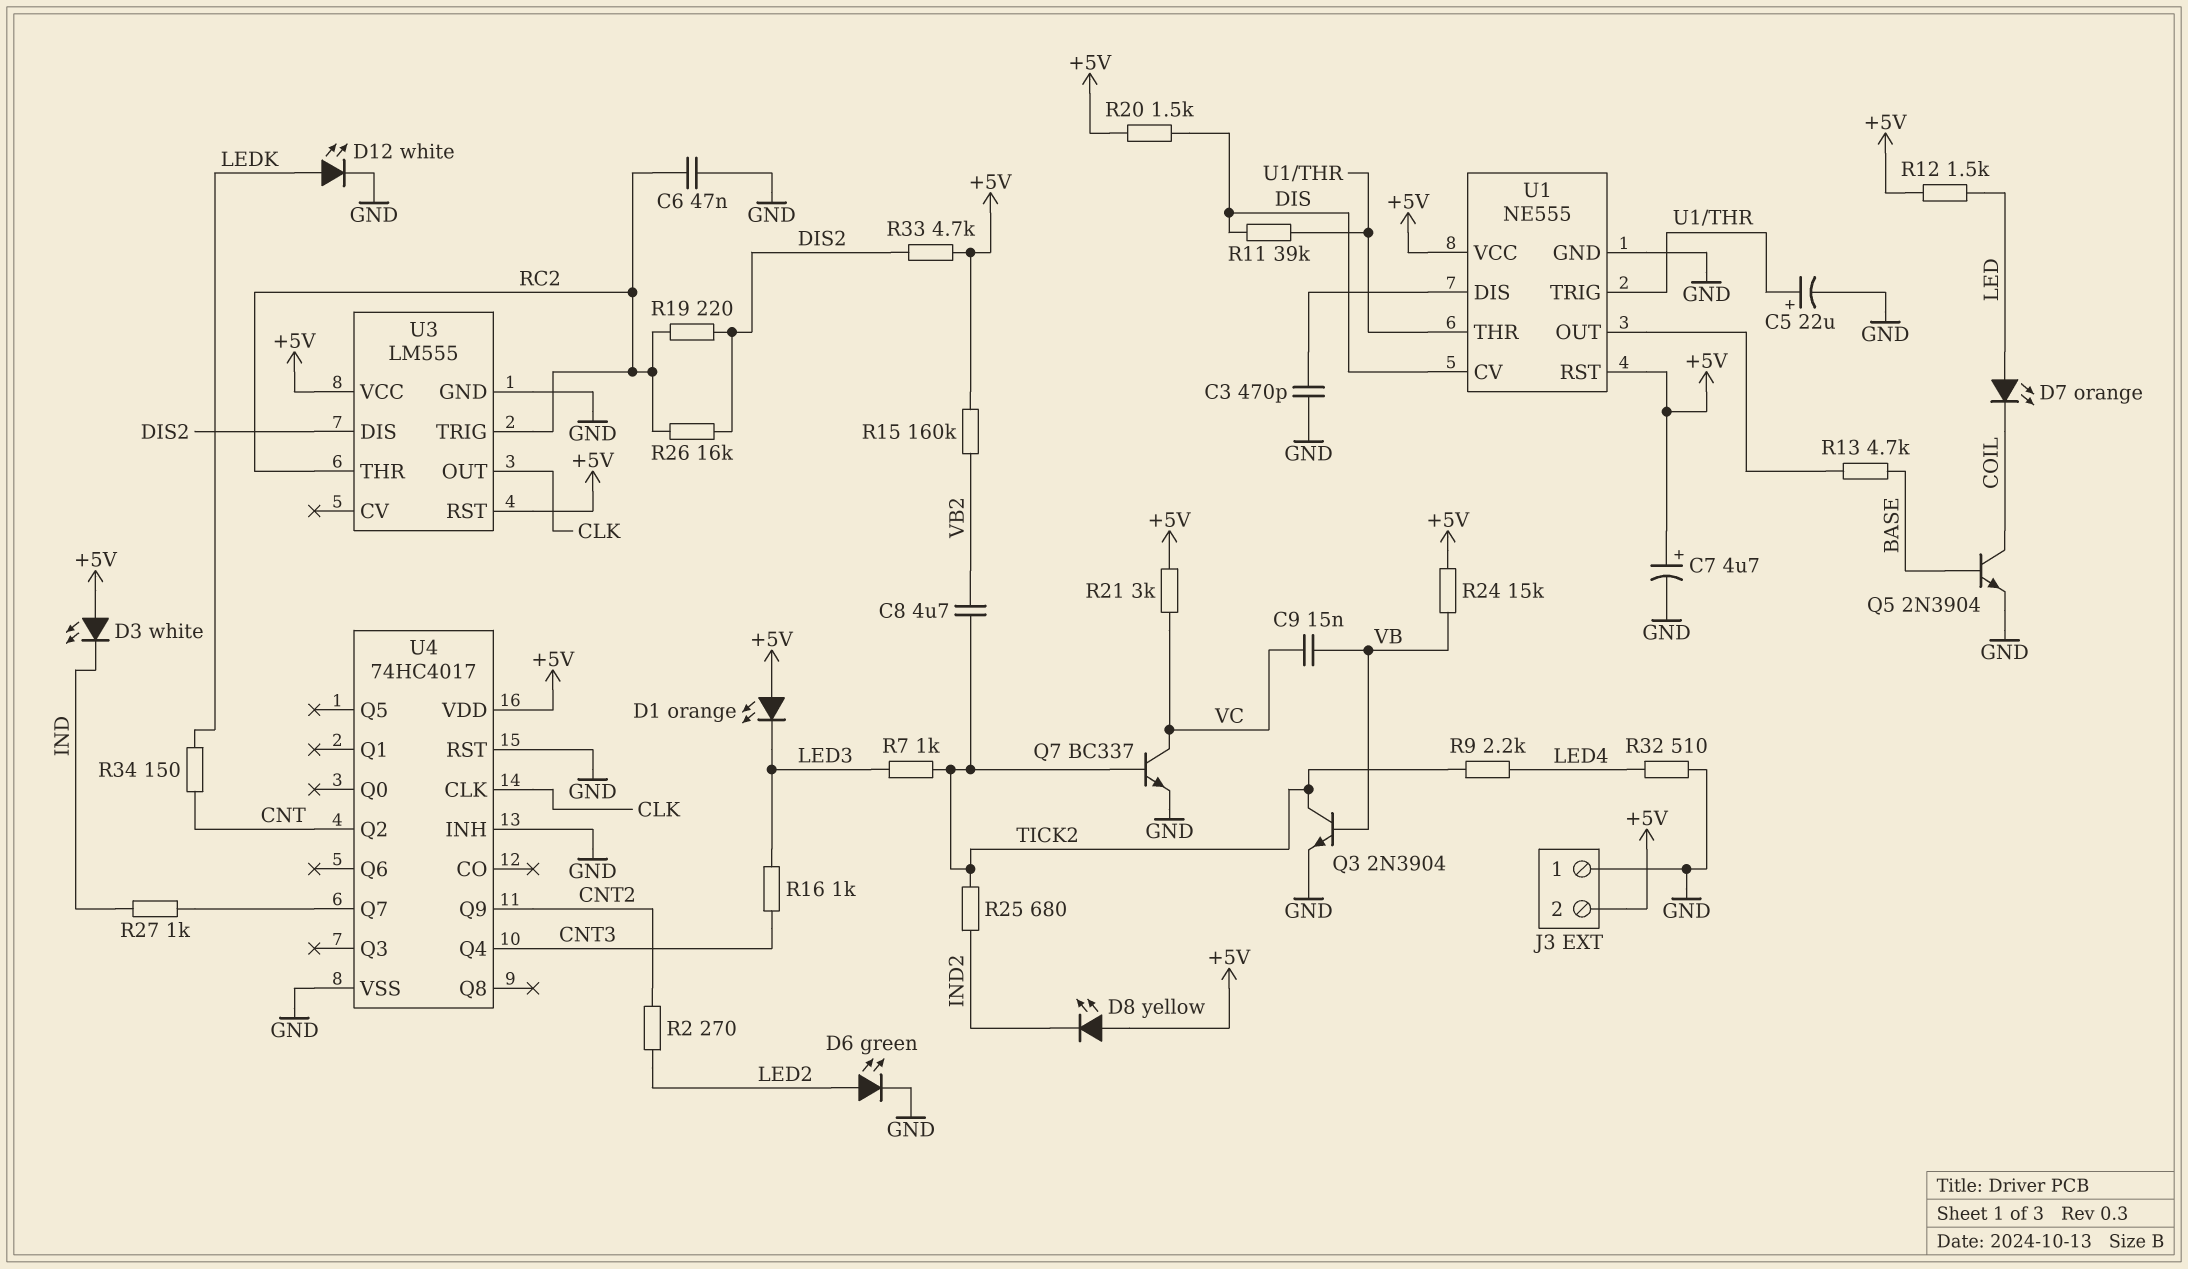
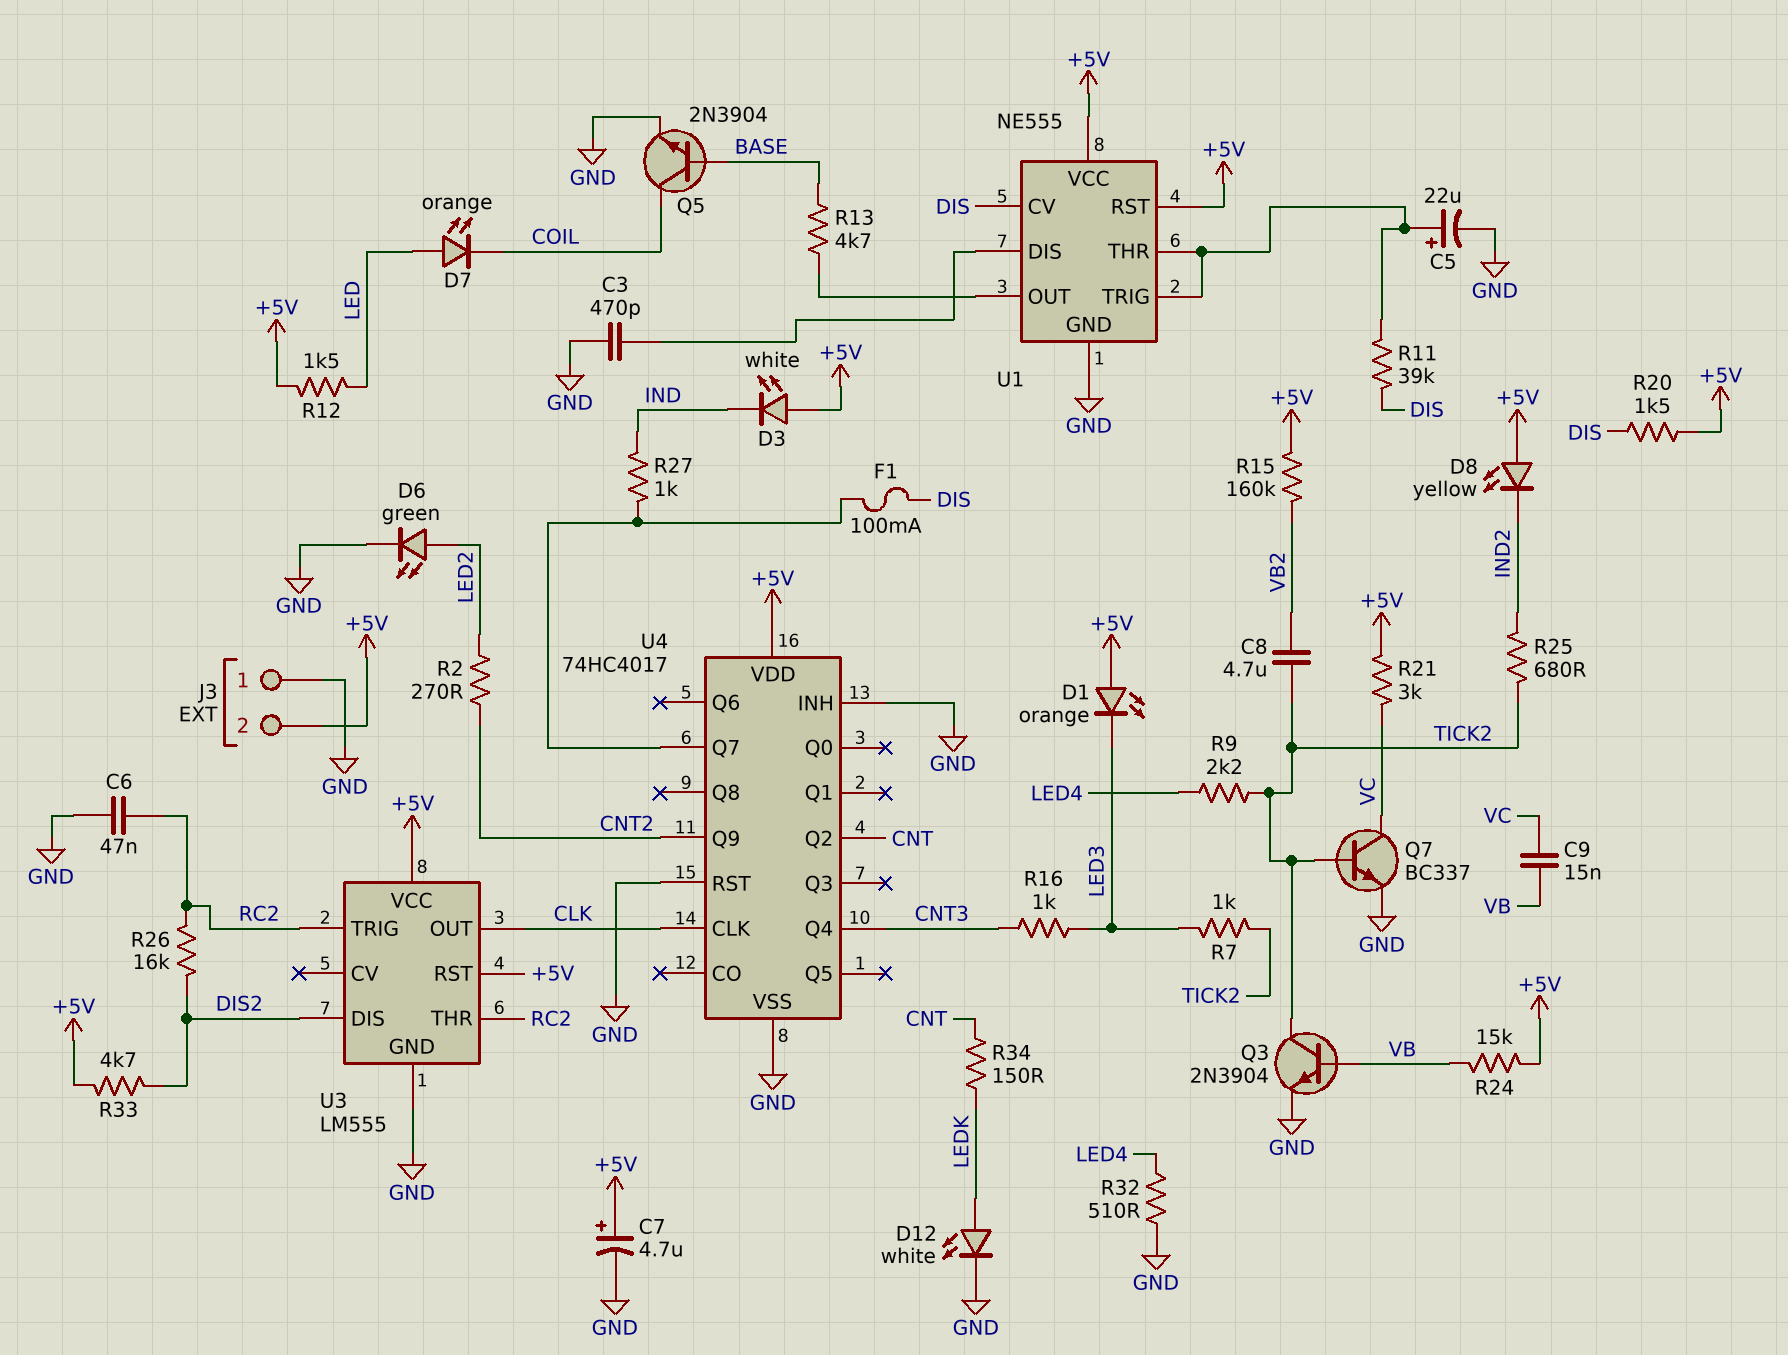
F1: none -> 100mA (DIS, U4/Q7)
R19: 220 (DIS2, RC2) -> none

